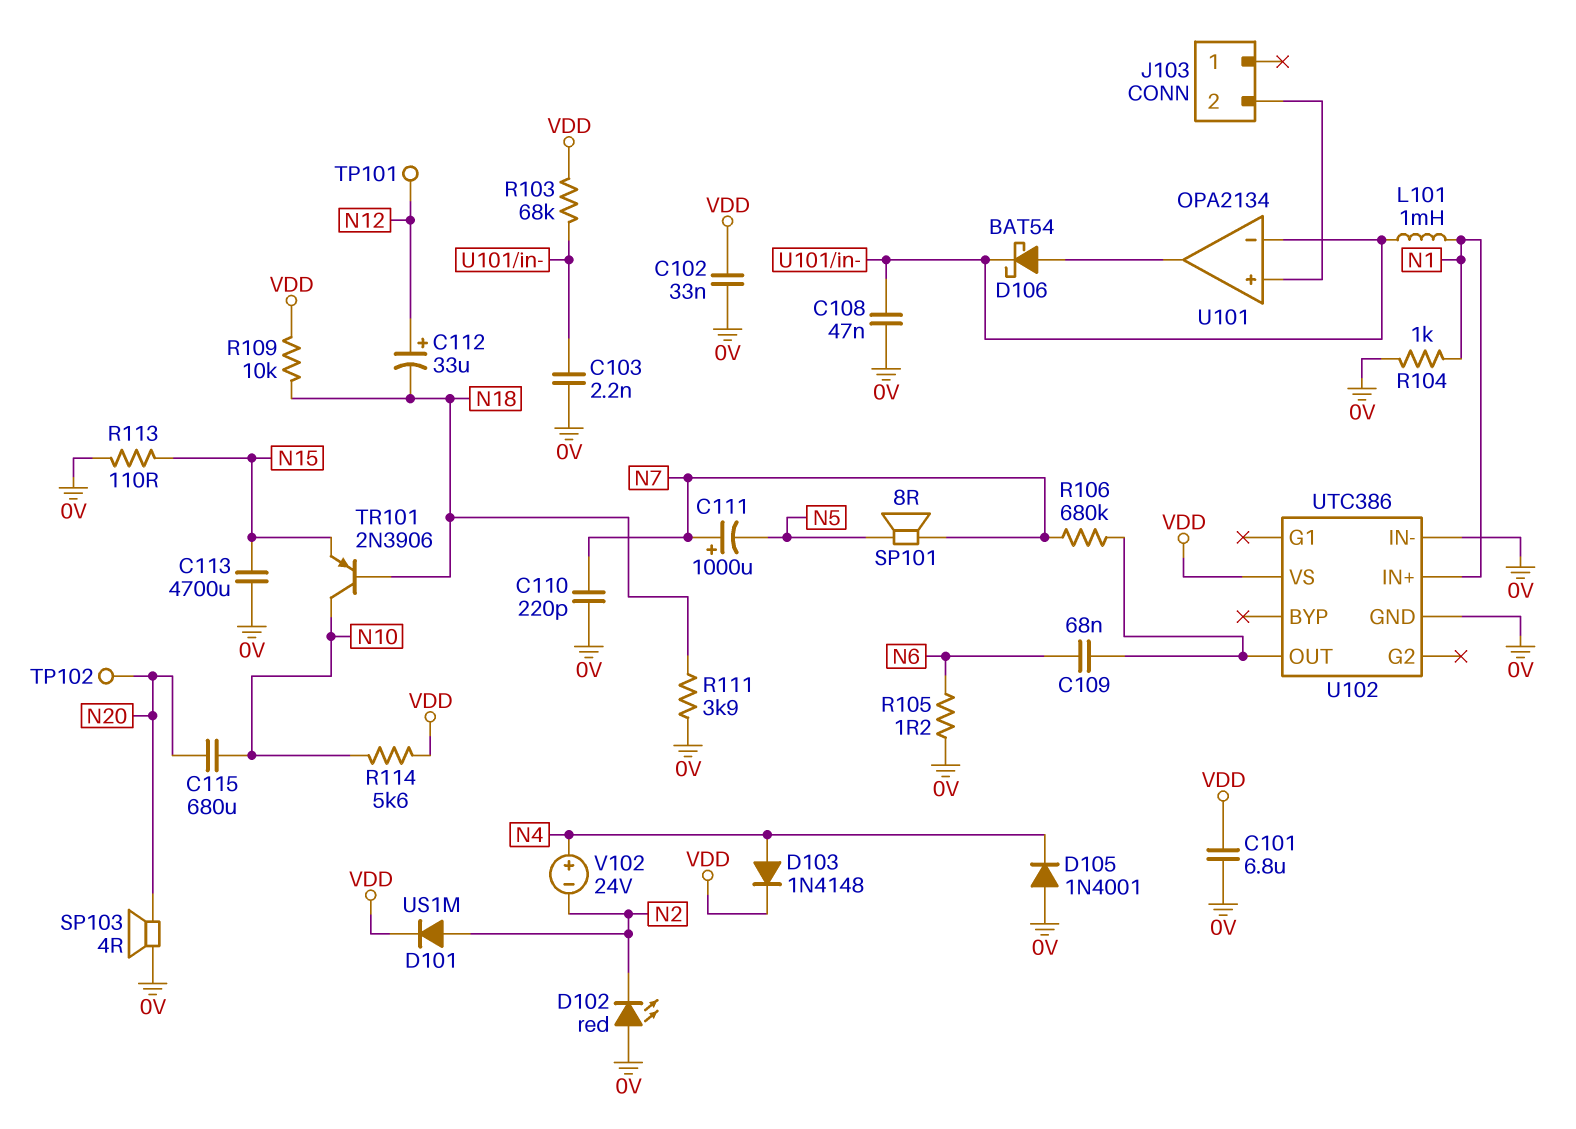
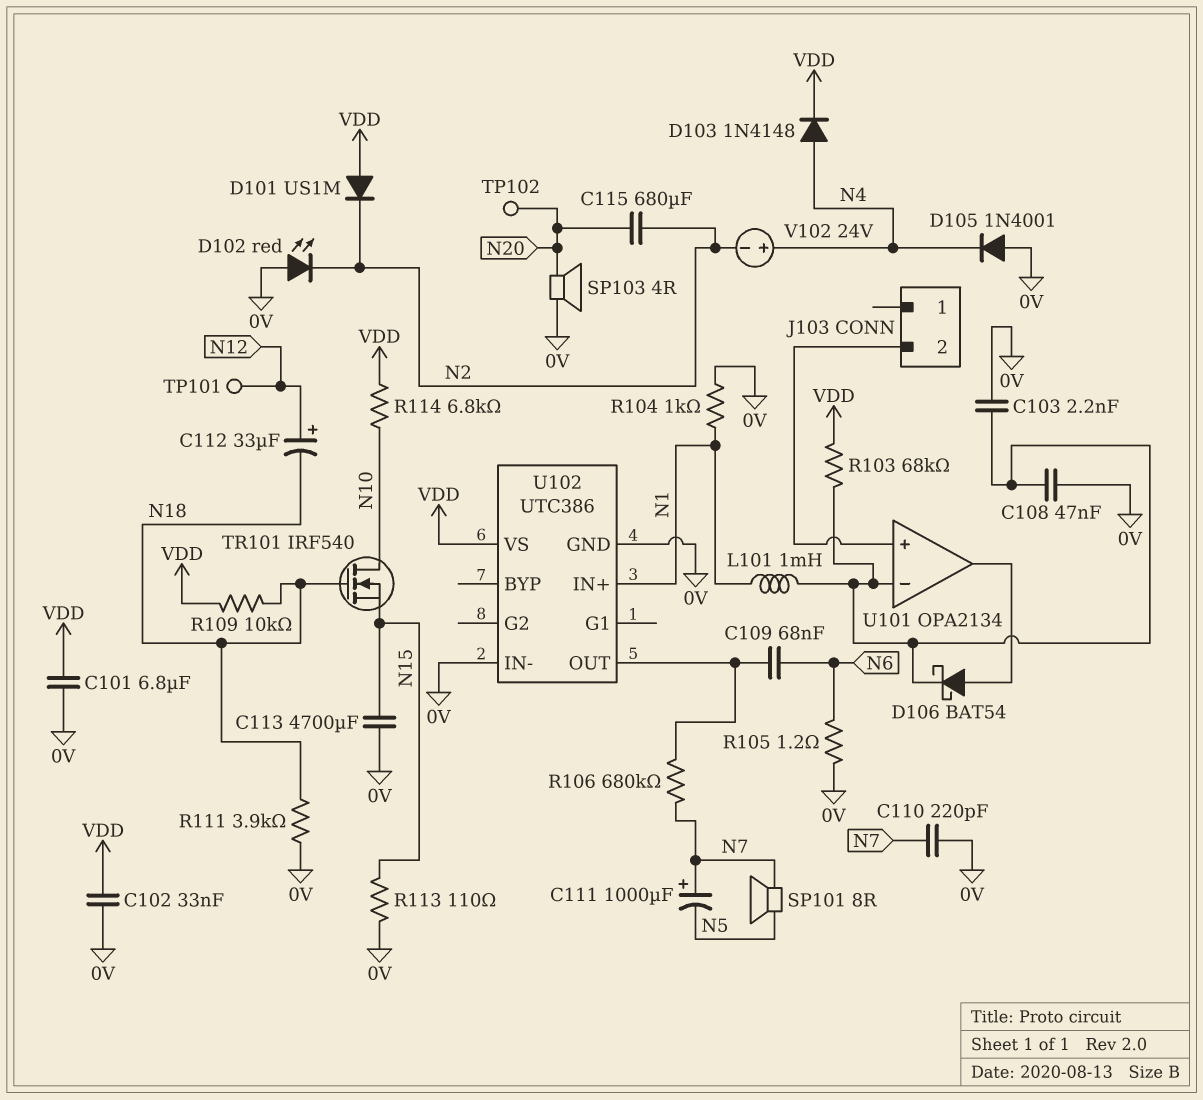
C115: 680uF (N10, N20) -> 680uF (N2, N20)
D101: diode US1M (A N2, K VDD) -> diode US1M (A VDD, K N2)
R114: 5.6k (N10, VDD) -> 6.8k (N10, VDD)
TR101: PNP 2N3906 (B N18, C N10, E N15) -> NMOS IRF540 (G N18, D N10, S N15)

